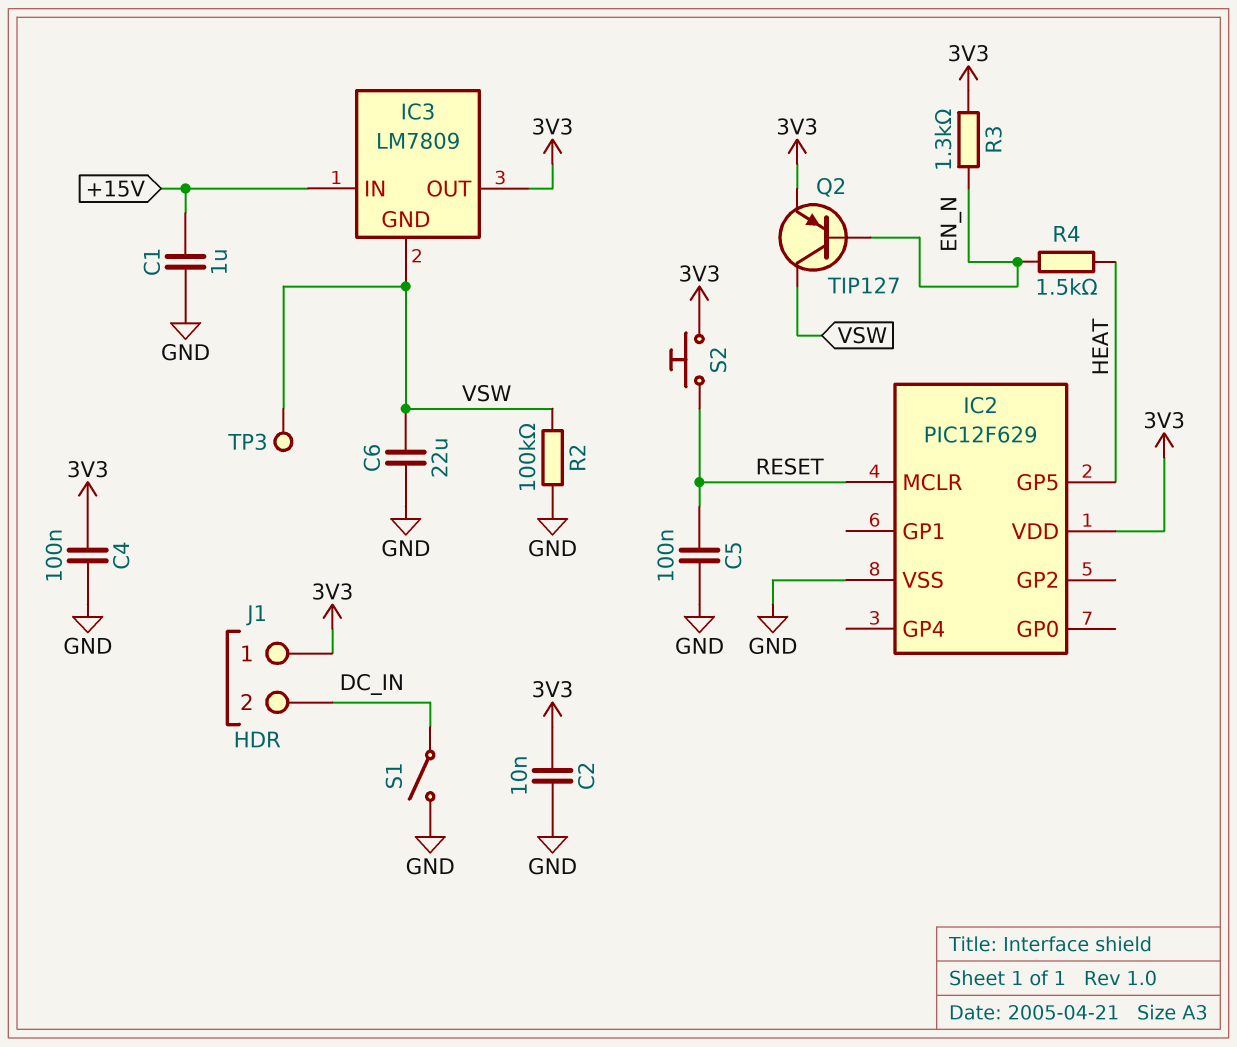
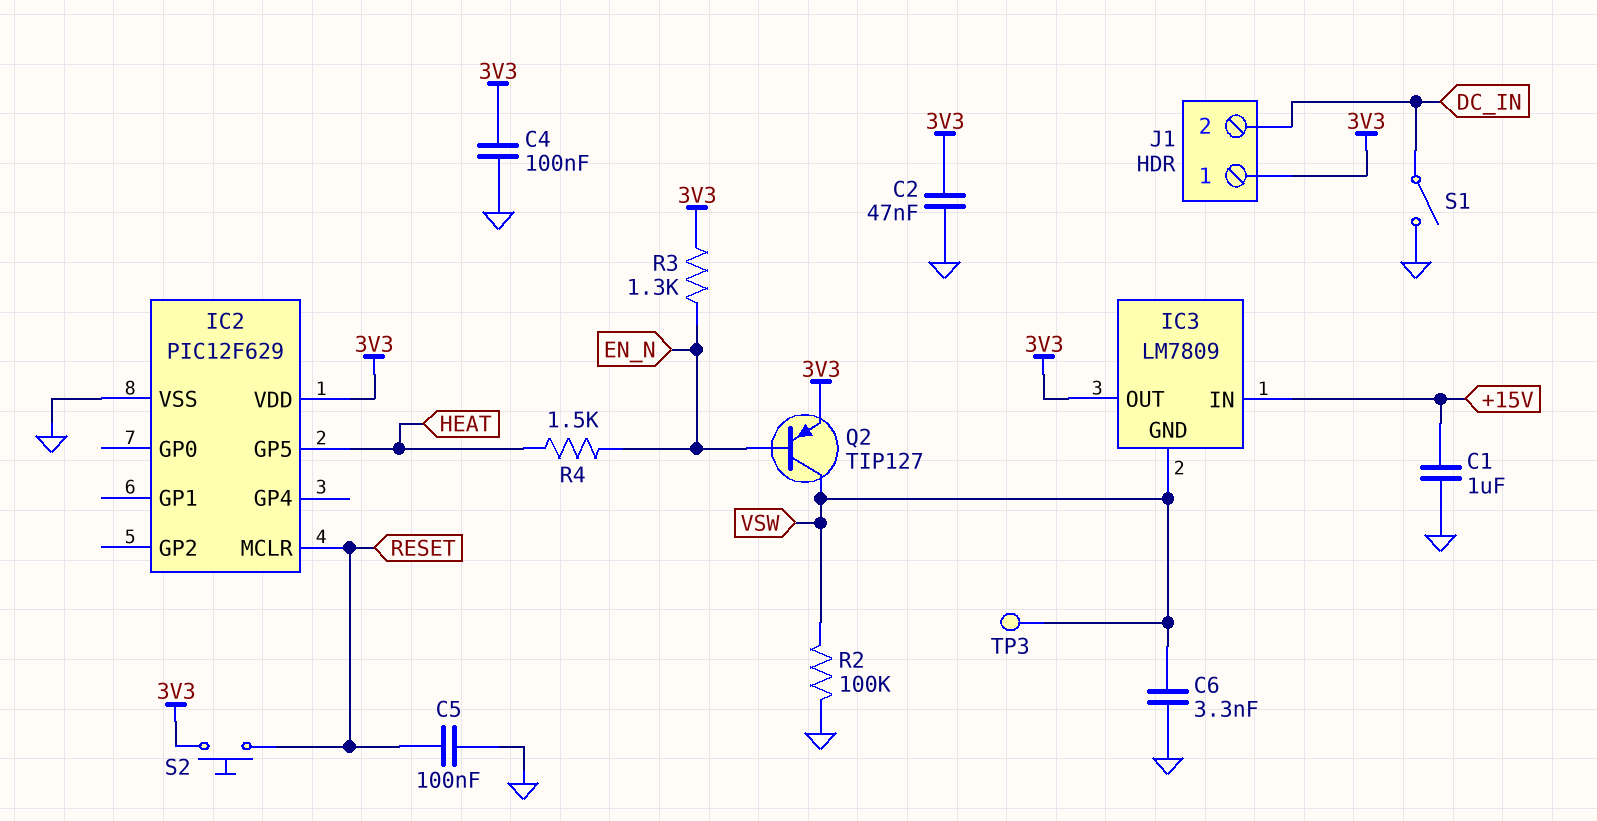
C2: 10nF (3V3, GND) -> 47nF (3V3, GND)
C6: 22uF (GND, VSW) -> 3.3nF (GND, VSW)

